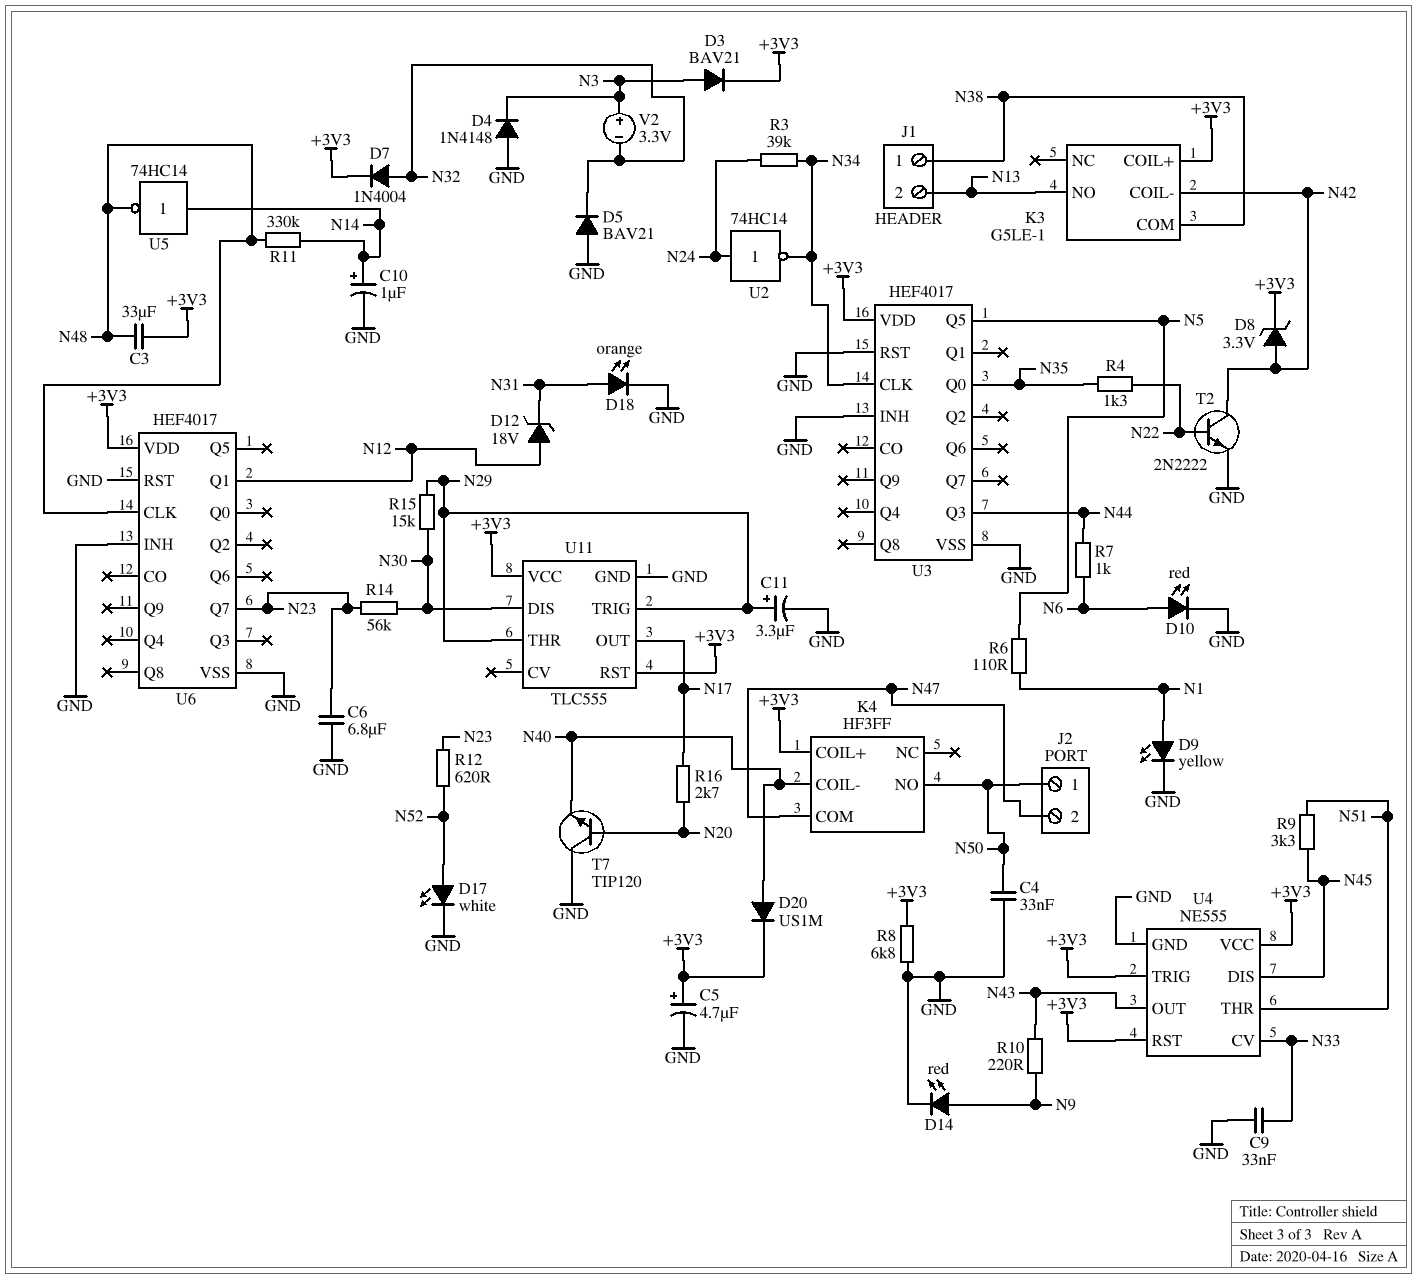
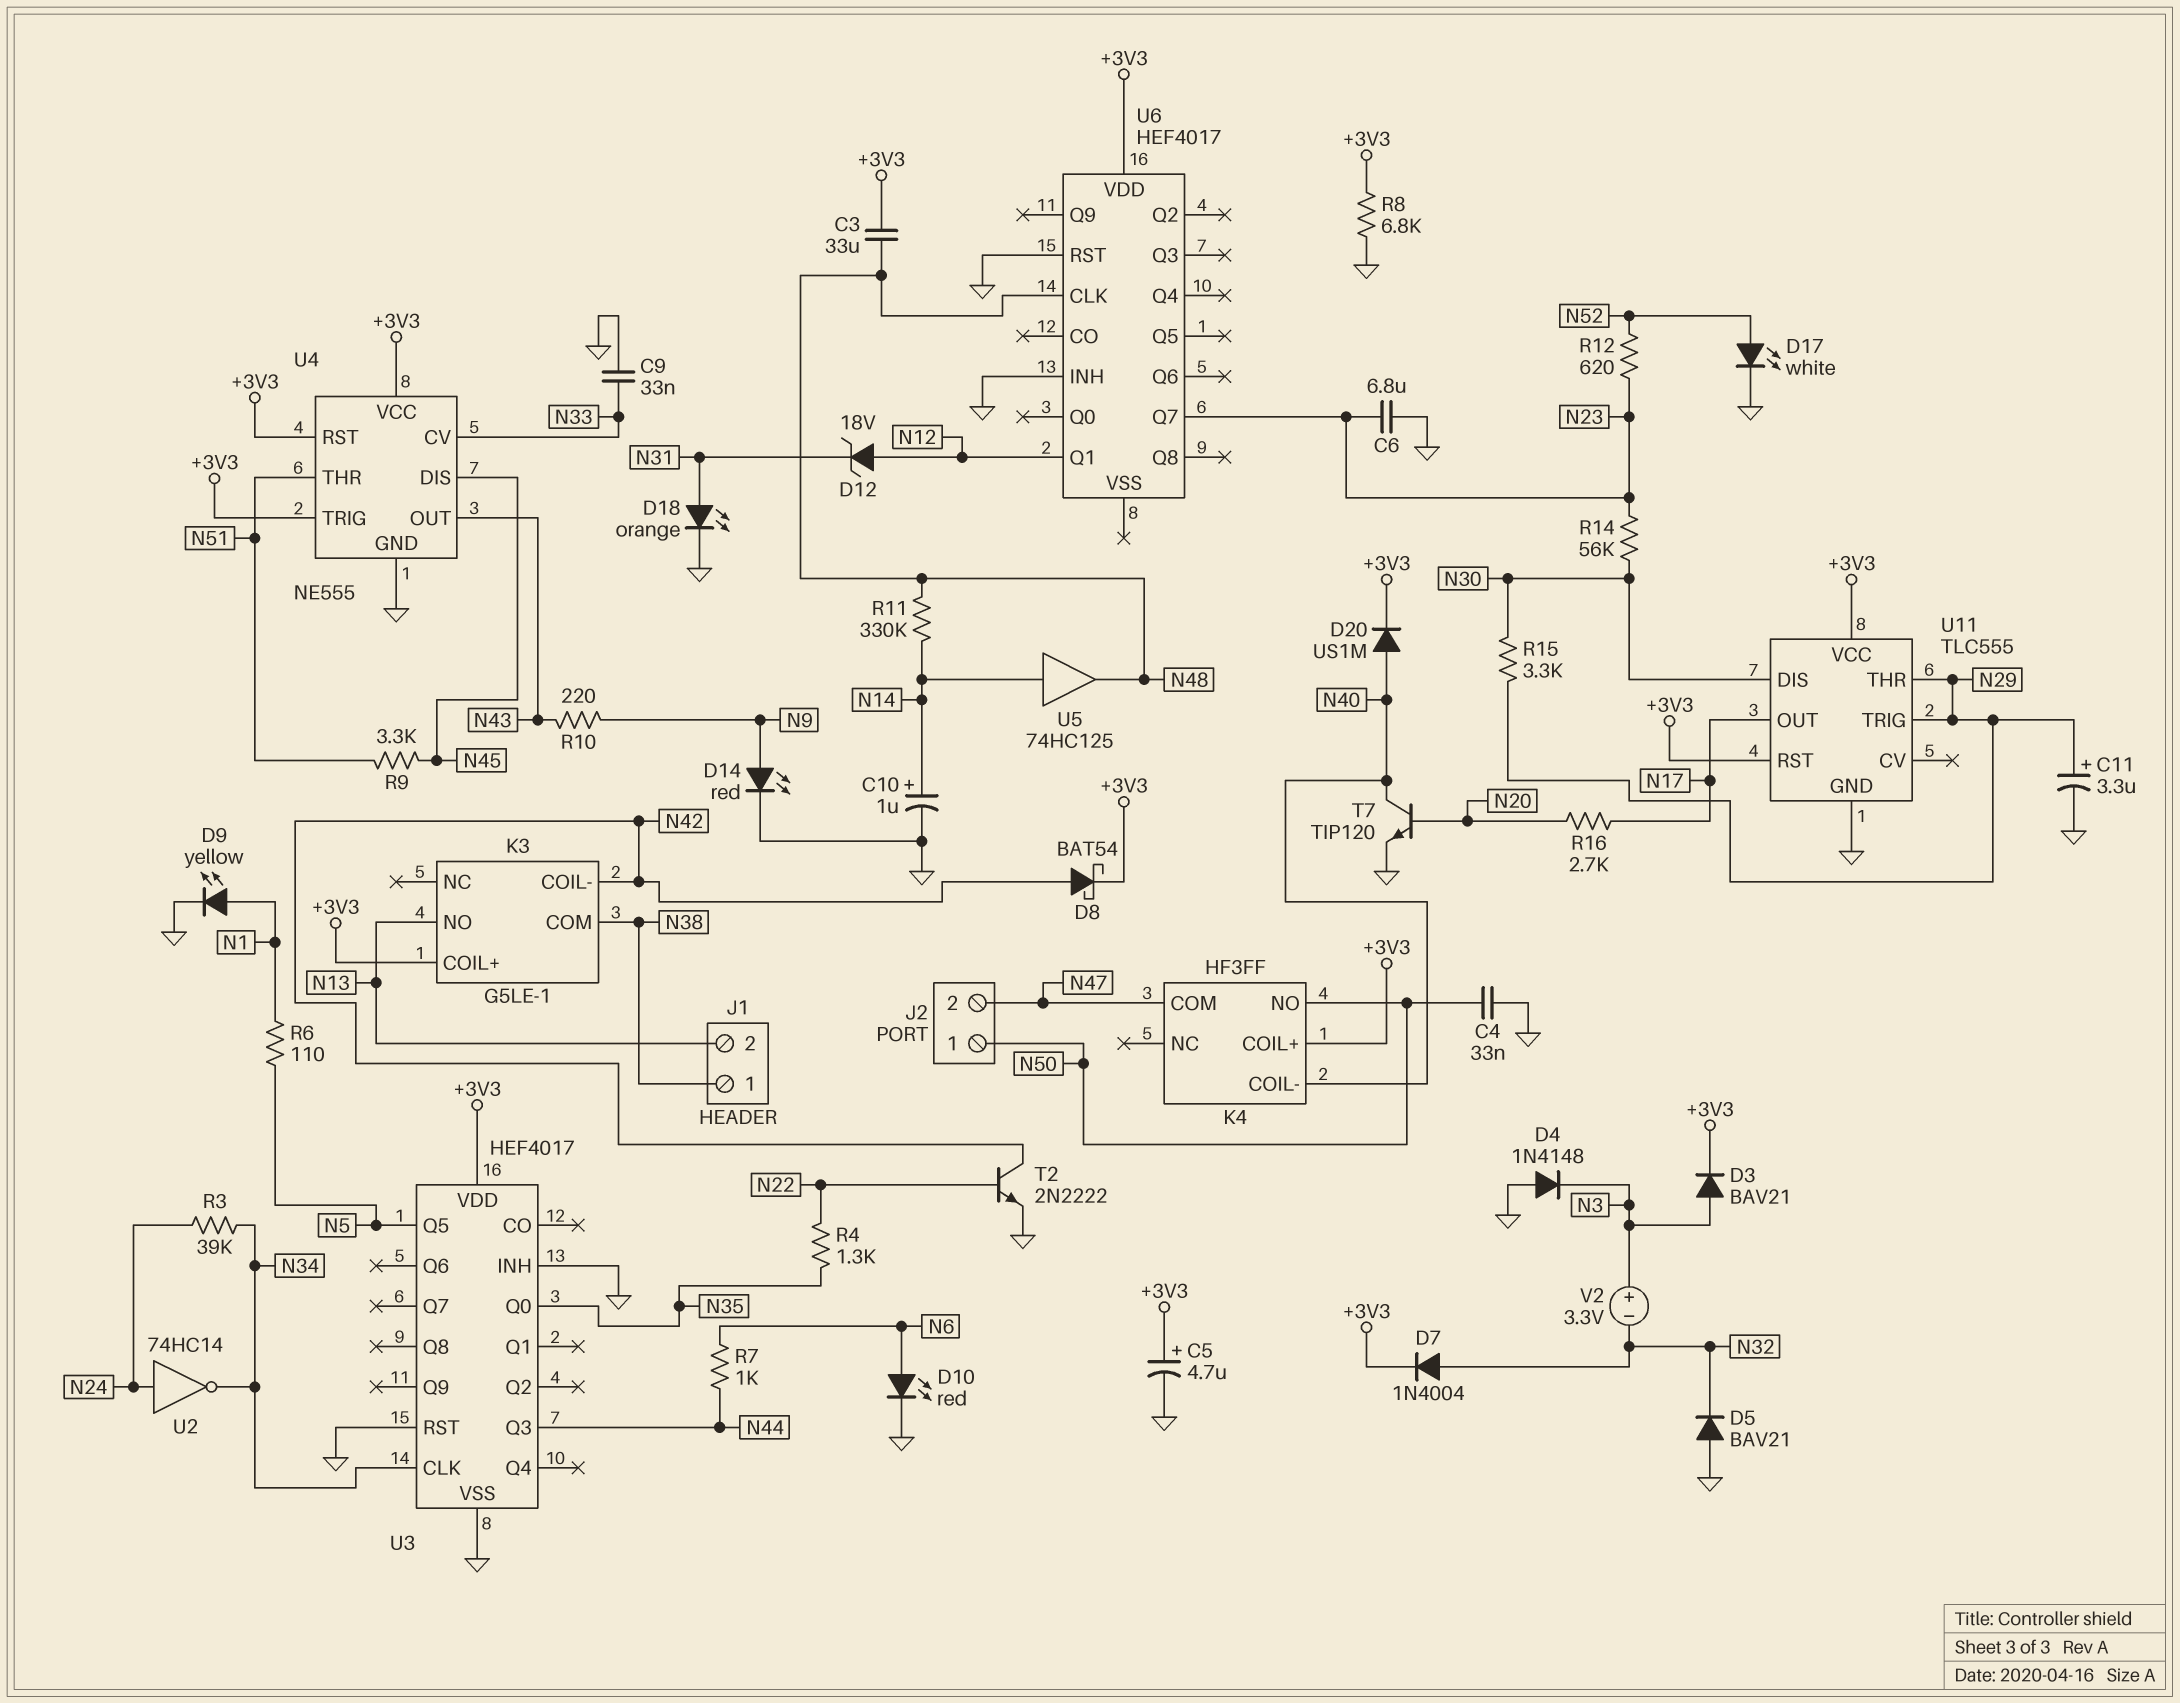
D8: zener 3.3V (A N42, K +3V3) -> schottky BAT54 (A N42, K +3V3)
R15: 15k (N29, N30) -> 3.3k (N29, N30)
T7: NPN TIP120 (B N20, C GND, E N40) -> NPN TIP120 (B N20, C N40, E GND)
U5: NOT 74HC14 (in N14, out N48) -> buffer 74HC125 (in N14, out N48)
U6 pin VSS: GND -> none

